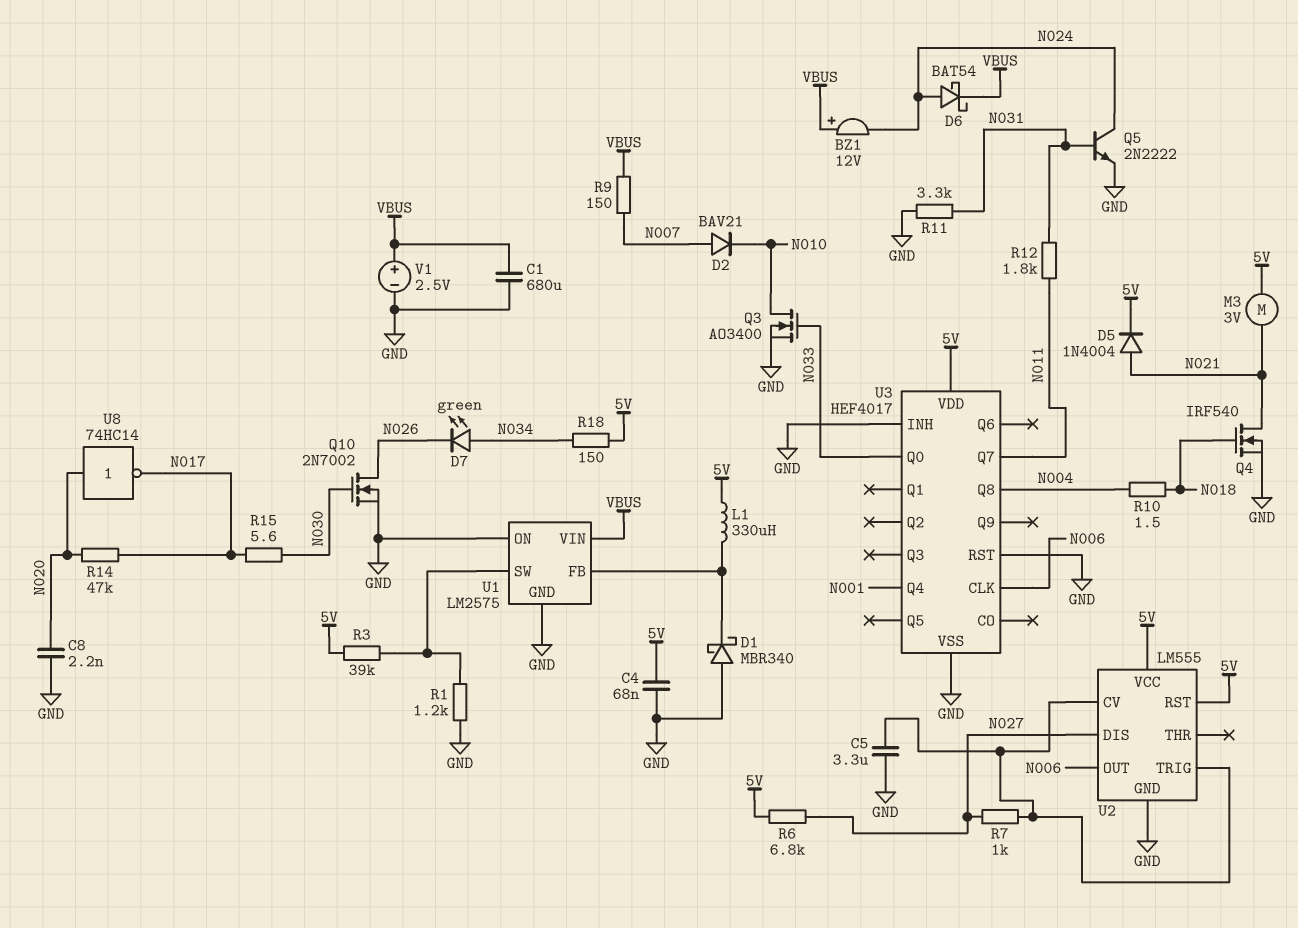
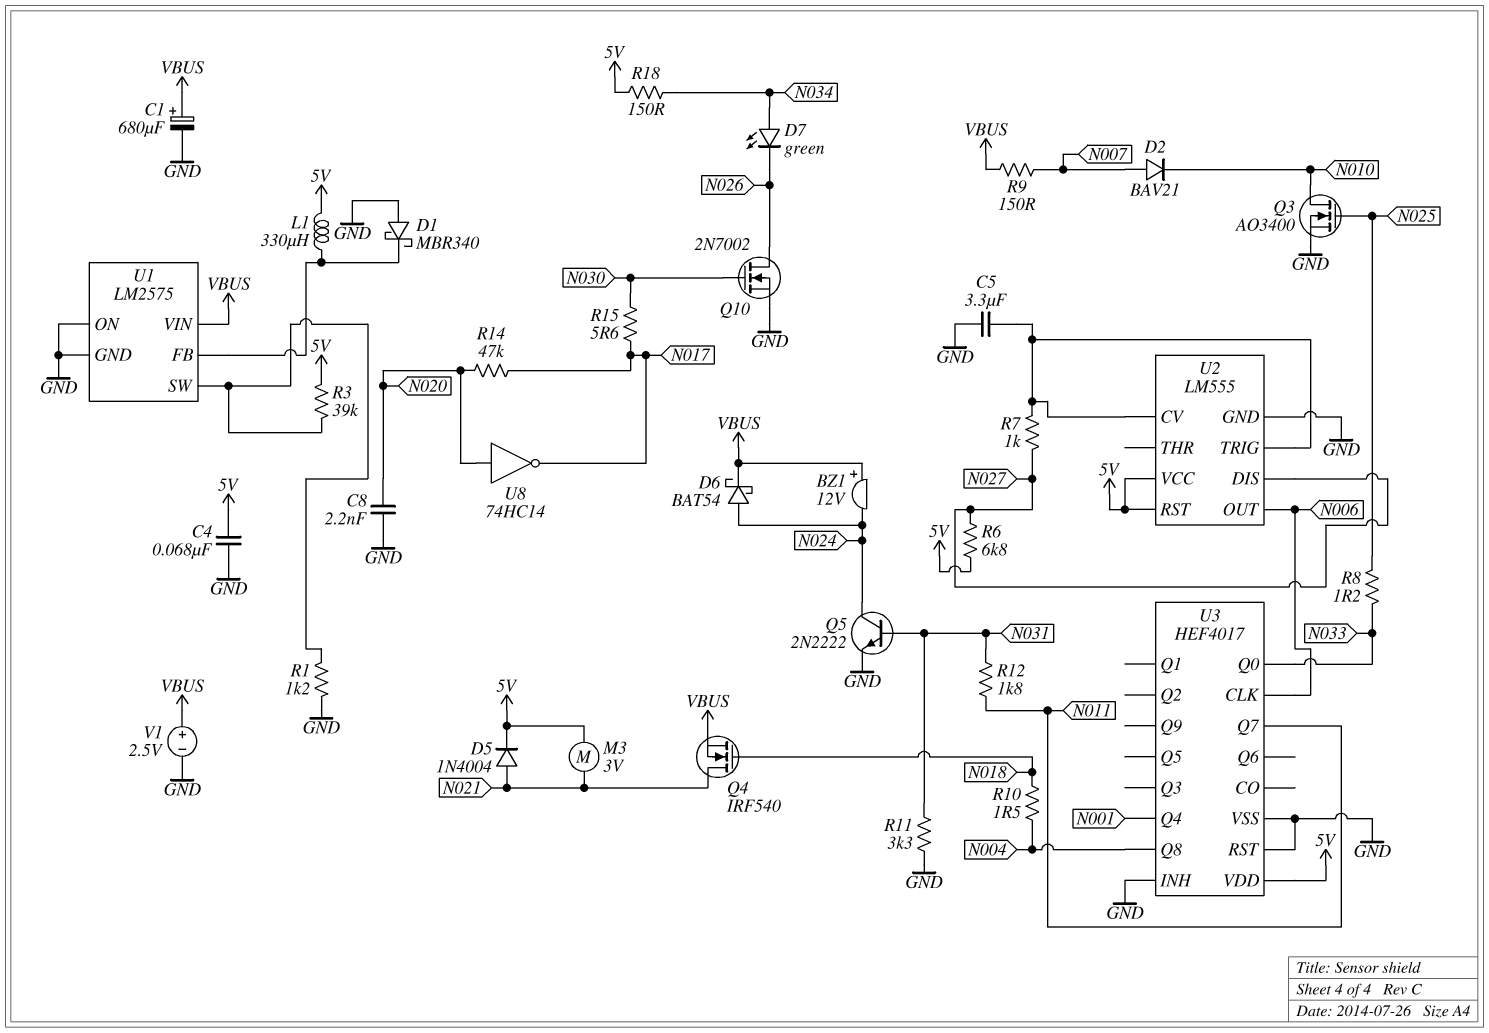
C1: 680uF (GND, VBUS) -> 680uF (plus VBUS, minus GND)
Q3: NMOS AO3400 (G N033, D N010, S GND) -> NMOS AO3400 (G N025, D N010, S GND)
Q4: NMOS IRF540 (G N018, D N021, S GND) -> NMOS IRF540 (G N018, D N021, S VBUS)
R8: none -> 1.2 (N025, N033)

